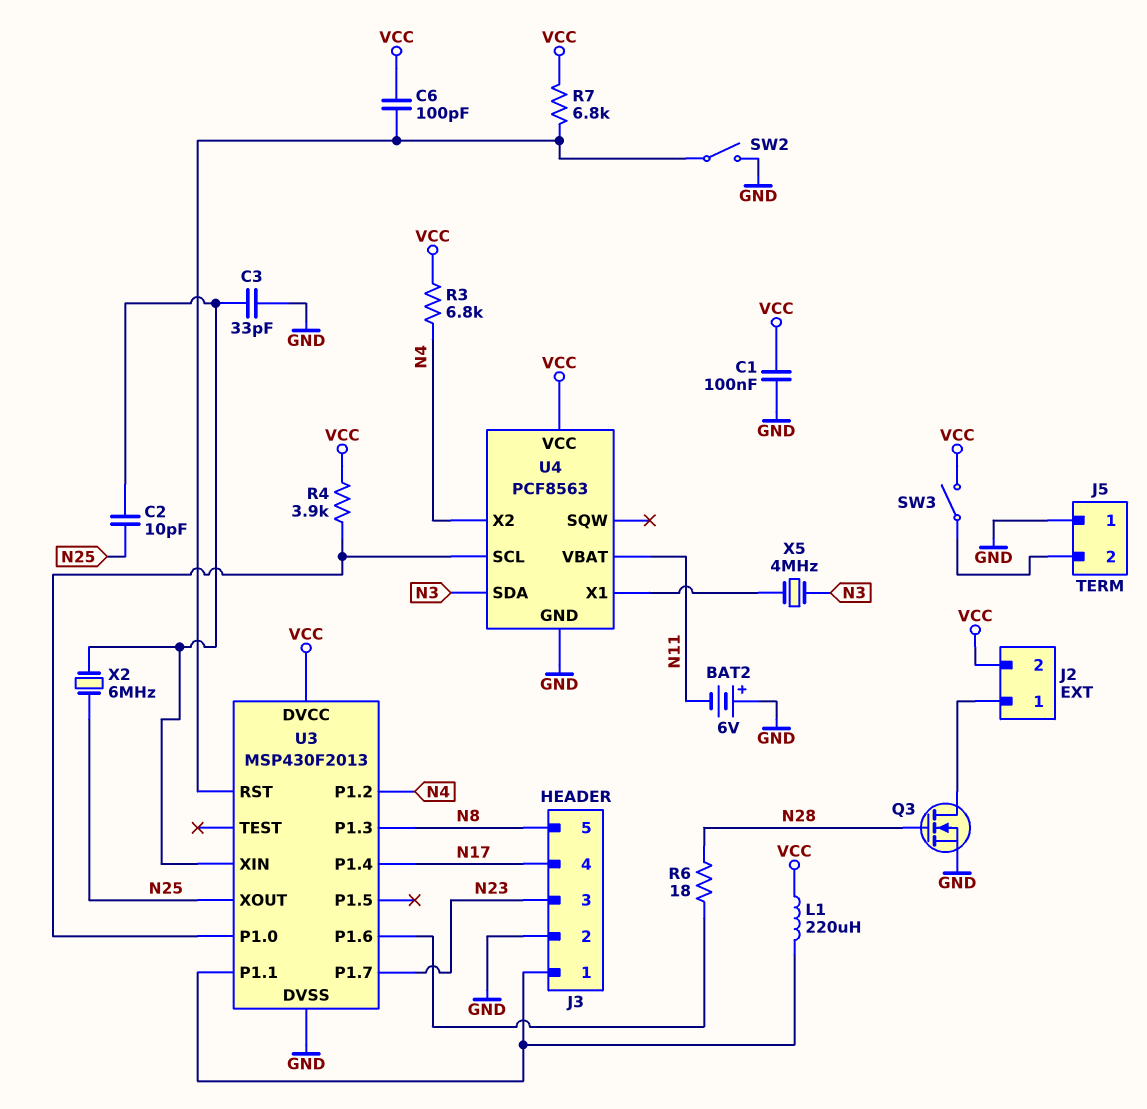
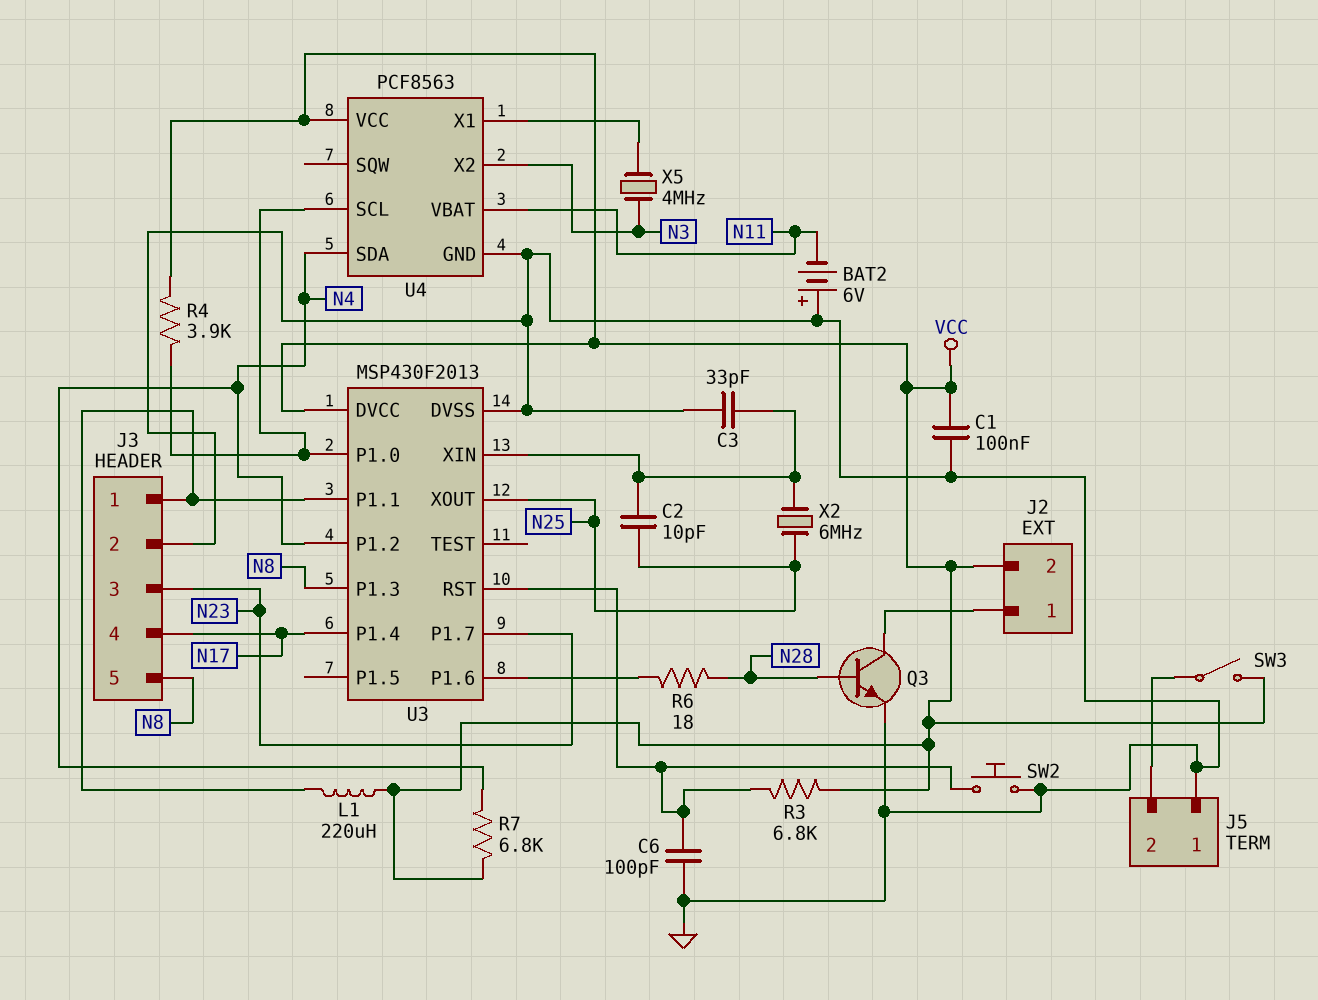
C6: 100pF (U3/RST, VCC) -> 100pF (GND, U3/RST)
Q3: NMOS (G N28, D J2/1, S GND) -> NPN (B N28, C J2/1, E GND)
R3: 6.8k (N4, VCC) -> 6.8k (U3/RST, VCC)
R7: 6.8k (U3/RST, VCC) -> 6.8k (N4, VCC)
SW2: switch (GND, U3/RST) -> button (GND, U3/RST)
U4 pin SDA: N3 -> N4
U4 pin X2: N4 -> N3

